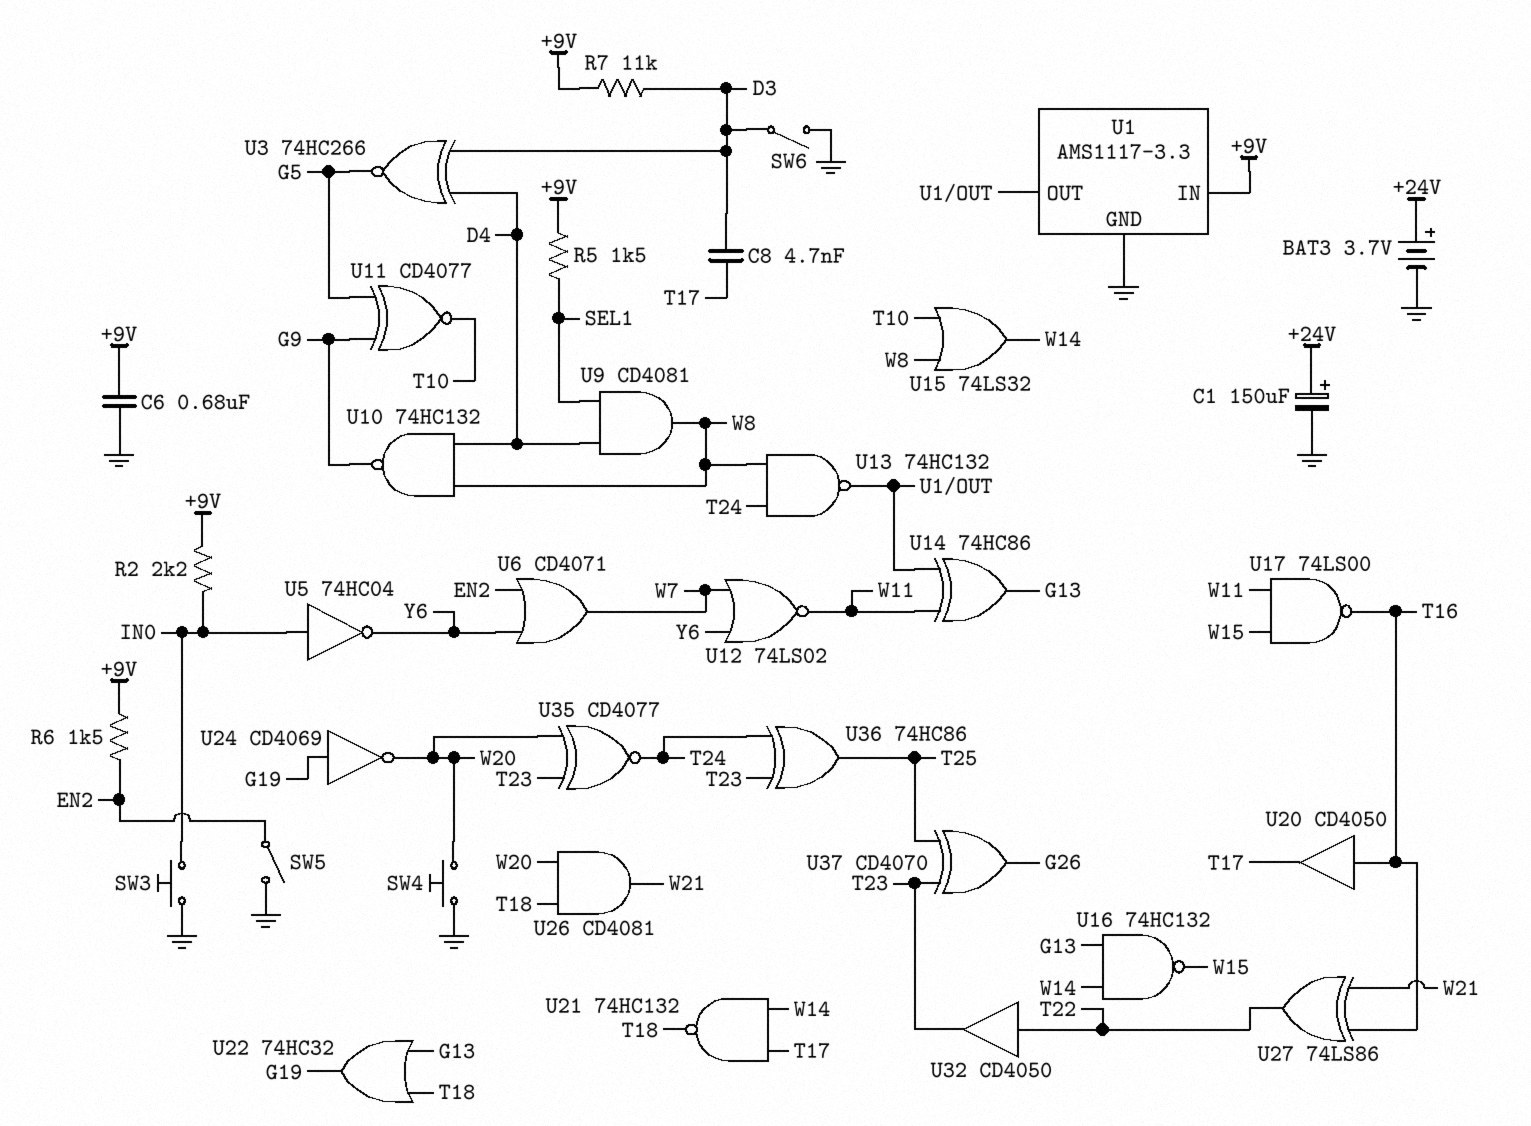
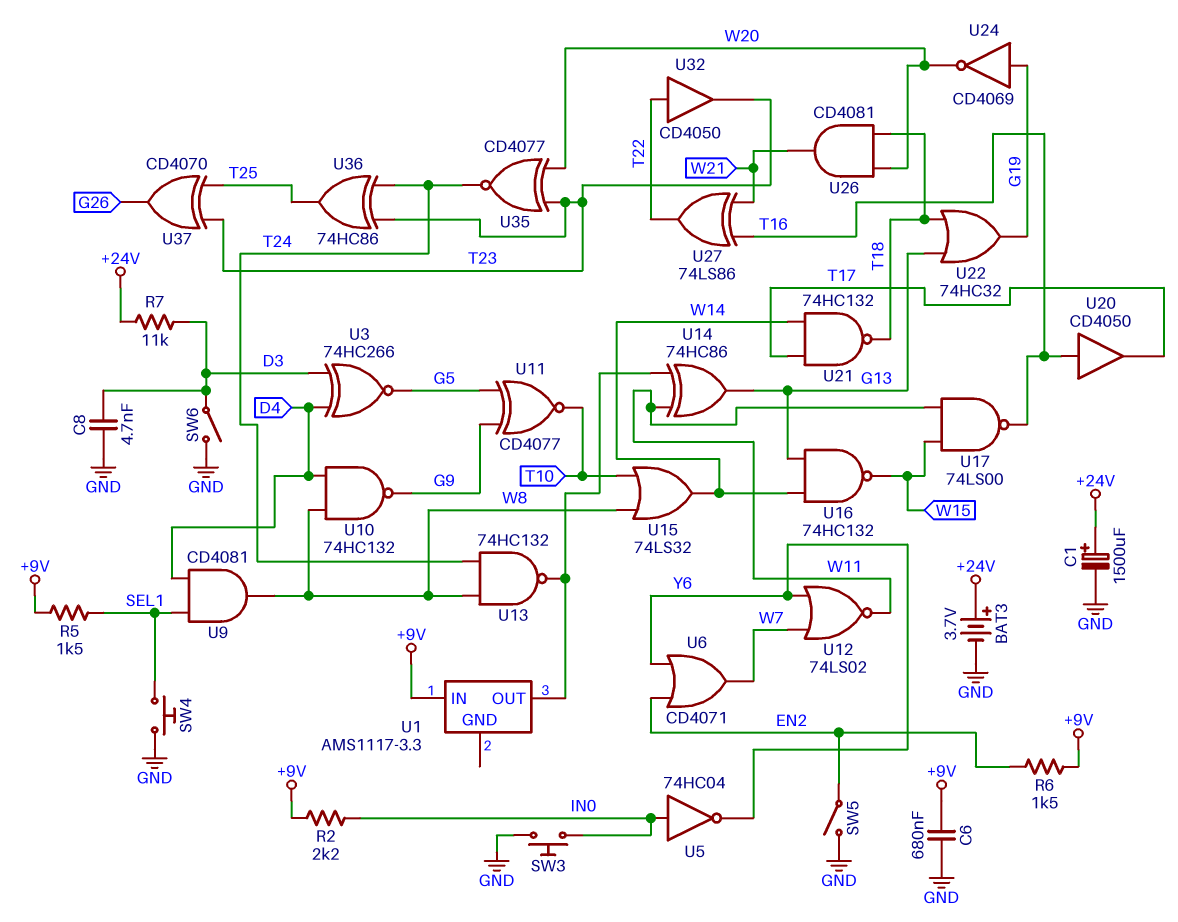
C1: 150uF (plus +24V, minus GND) -> 1500uF (plus +24V, minus GND)
C8: 4.7nF (D3, T17) -> 4.7nF (D3, GND)
R7: 11k (+9V, D3) -> 11k (+24V, D3)
SW4: button (GND, W20) -> button (GND, SEL1)
U1 pin GND: GND -> none

